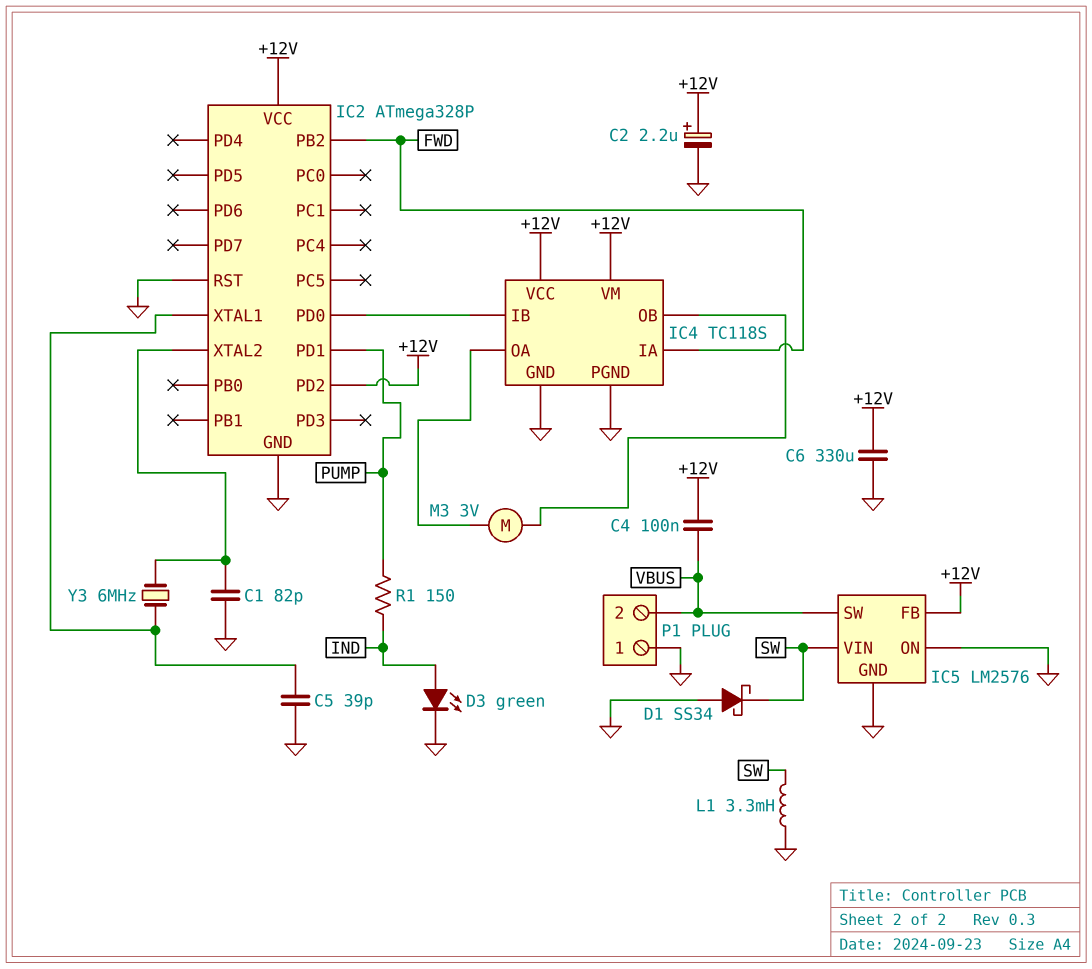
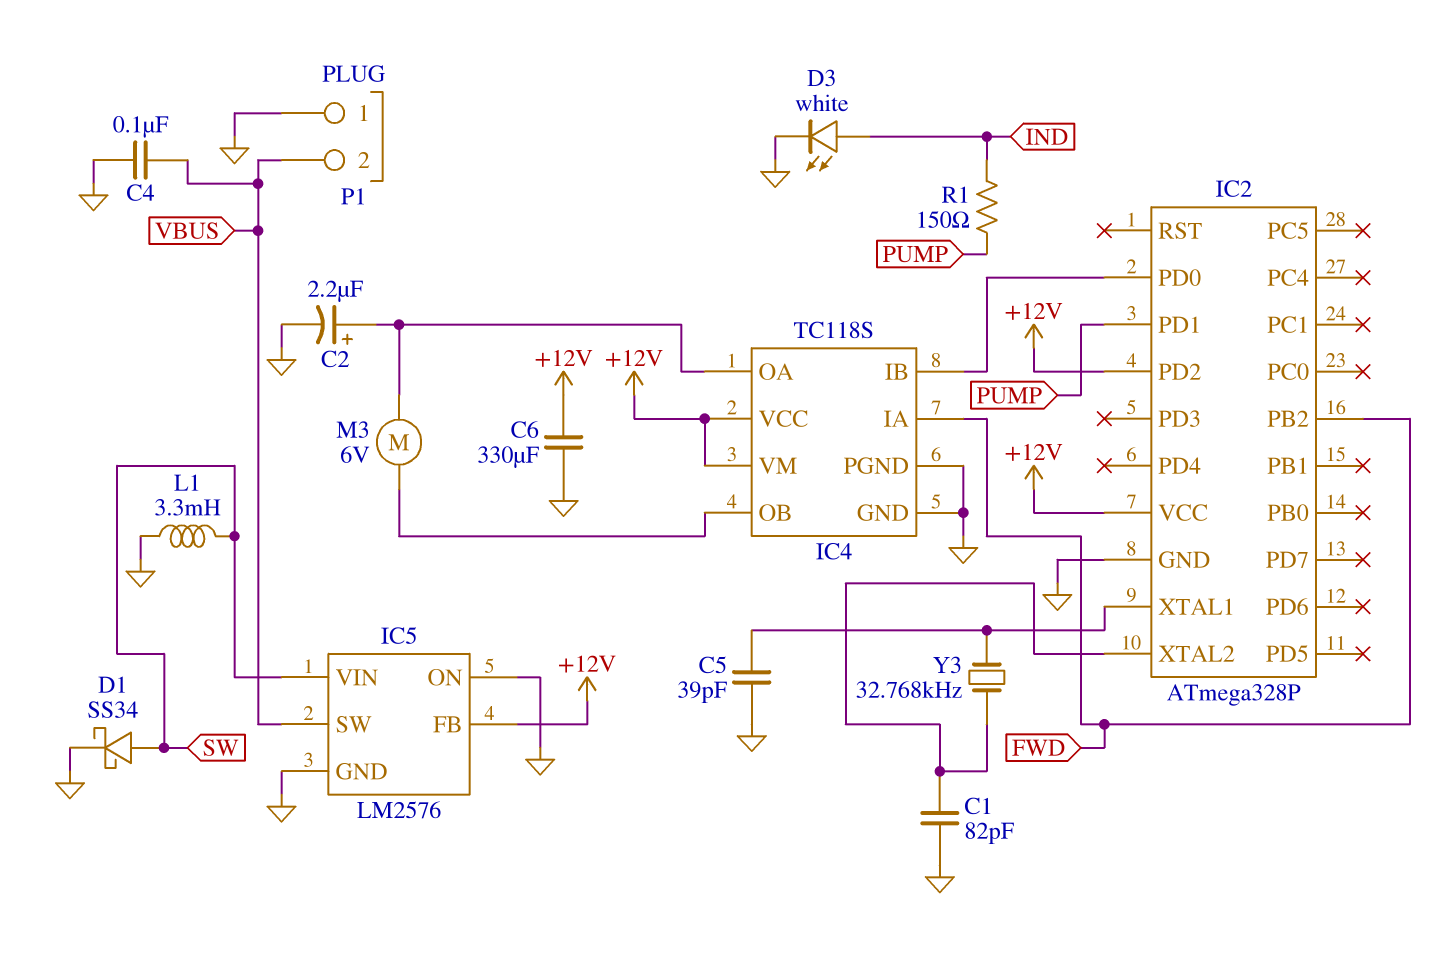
C2: 2.2uF (plus +12V, minus GND) -> 2.2uF (plus IC4/OA, minus GND)
C4: 100nF (+12V, VBUS) -> 100nF (GND, VBUS)
D1: schottky SS34 (A GND, K SW) -> schottky SS34 (A SW, K GND)
D3: LED green (A IND, K GND) -> LED white (A IND, K GND)
IC2 pin RST: GND -> none
M3: motor 3V (IC4/OA, IC4/OB) -> motor 6V (IC4/OA, IC4/OB)
Y3: 6MHz (IC2/XTAL1, IC2/XTAL2) -> 32.768kHz (IC2/XTAL1, IC2/XTAL2)

